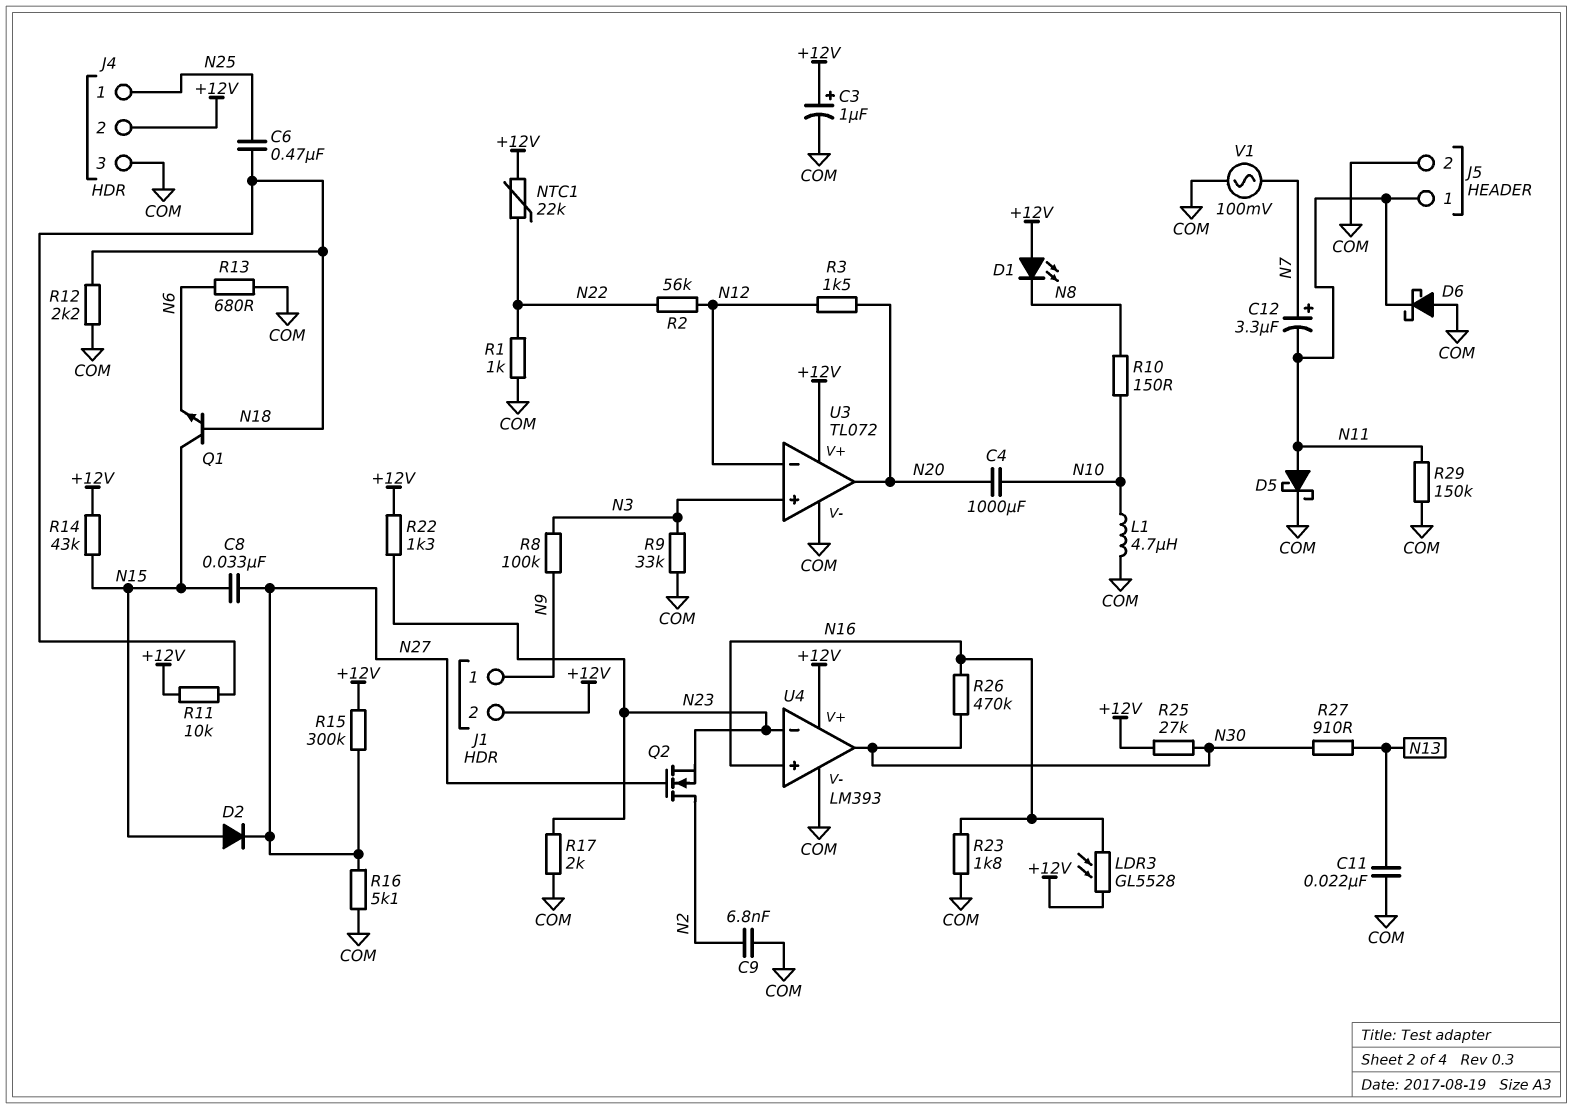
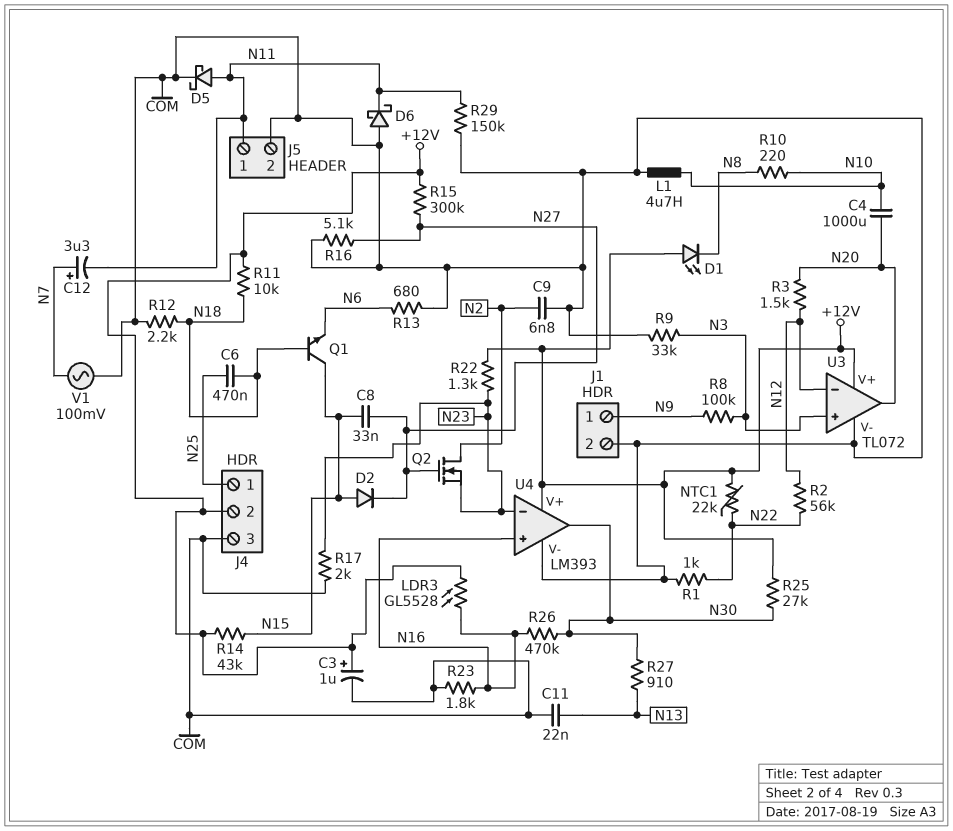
J1 pin 2: +12V -> COM
R10: 150 (N8, N10) -> 220 (N8, N10)

